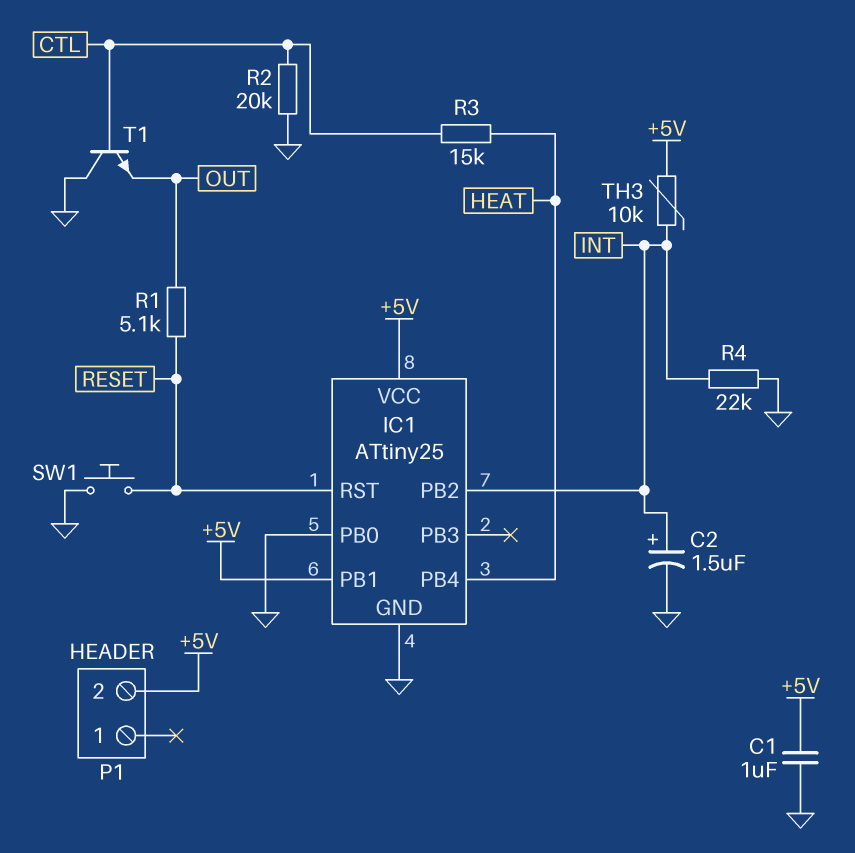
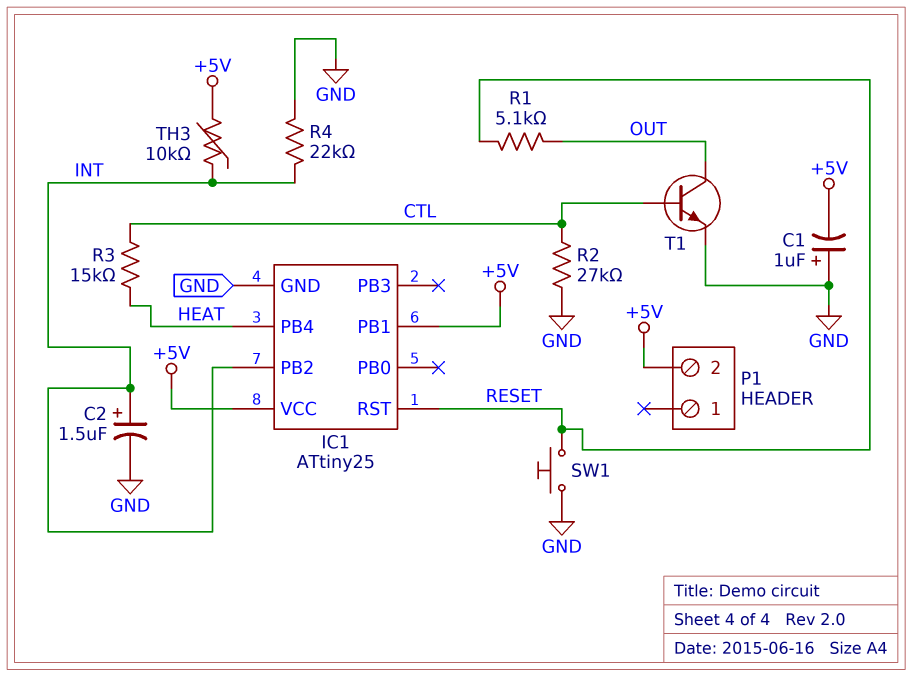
C1: 1uF (+5V, GND) -> 1uF (plus GND, minus +5V)
IC1 pin PB0: GND -> none
R2: 20k (CTL, GND) -> 27k (CTL, GND)
T1: NPN (B CTL, C GND, E OUT) -> NPN (B CTL, C OUT, E GND)

